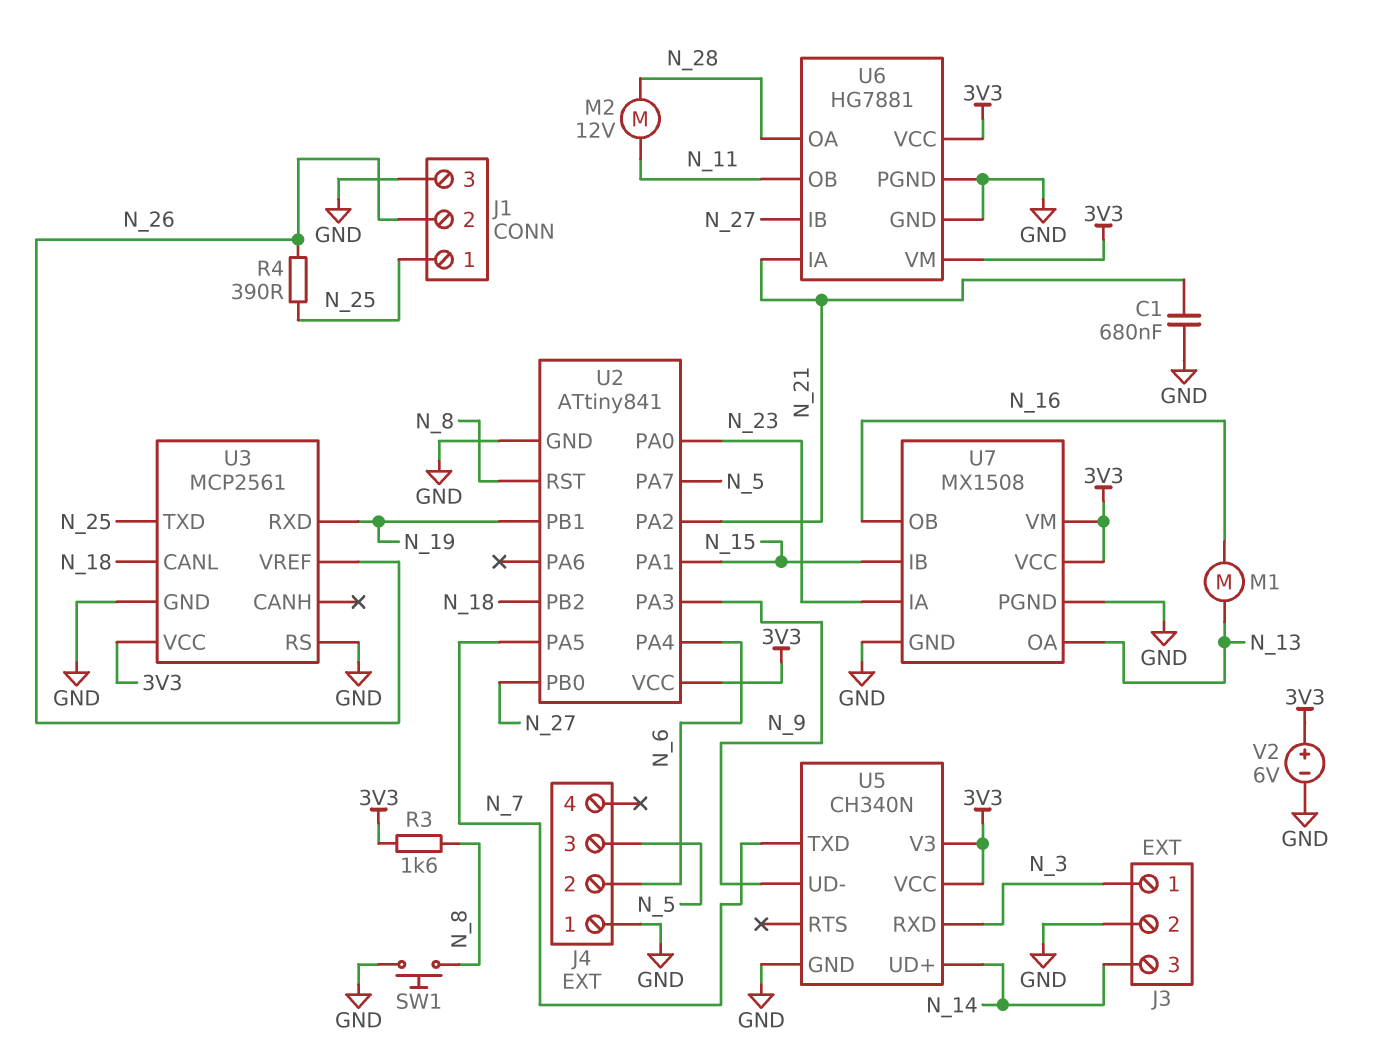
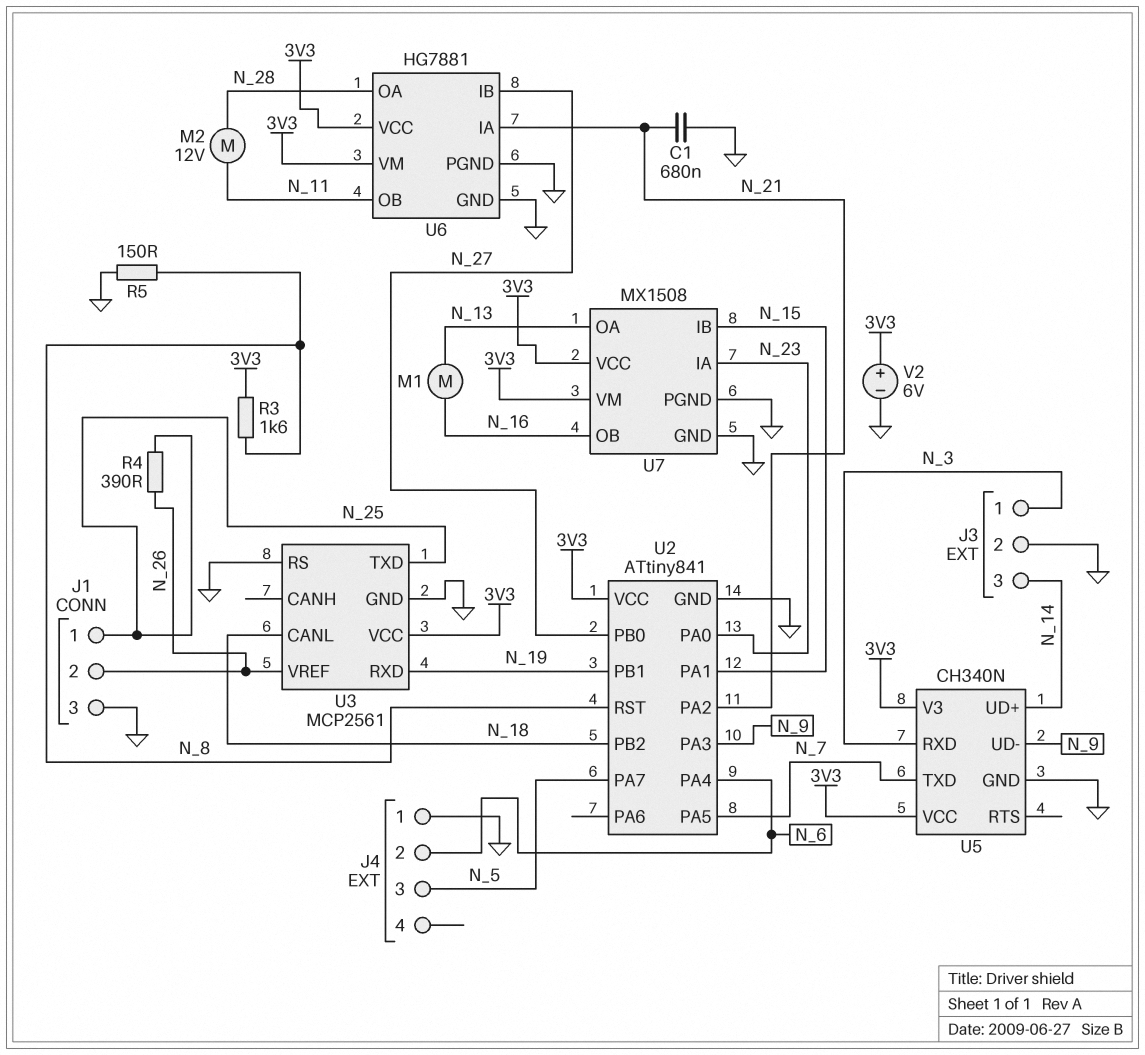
R5: none -> 150 (GND, N_8)
SW1: button (GND, N_8) -> none

